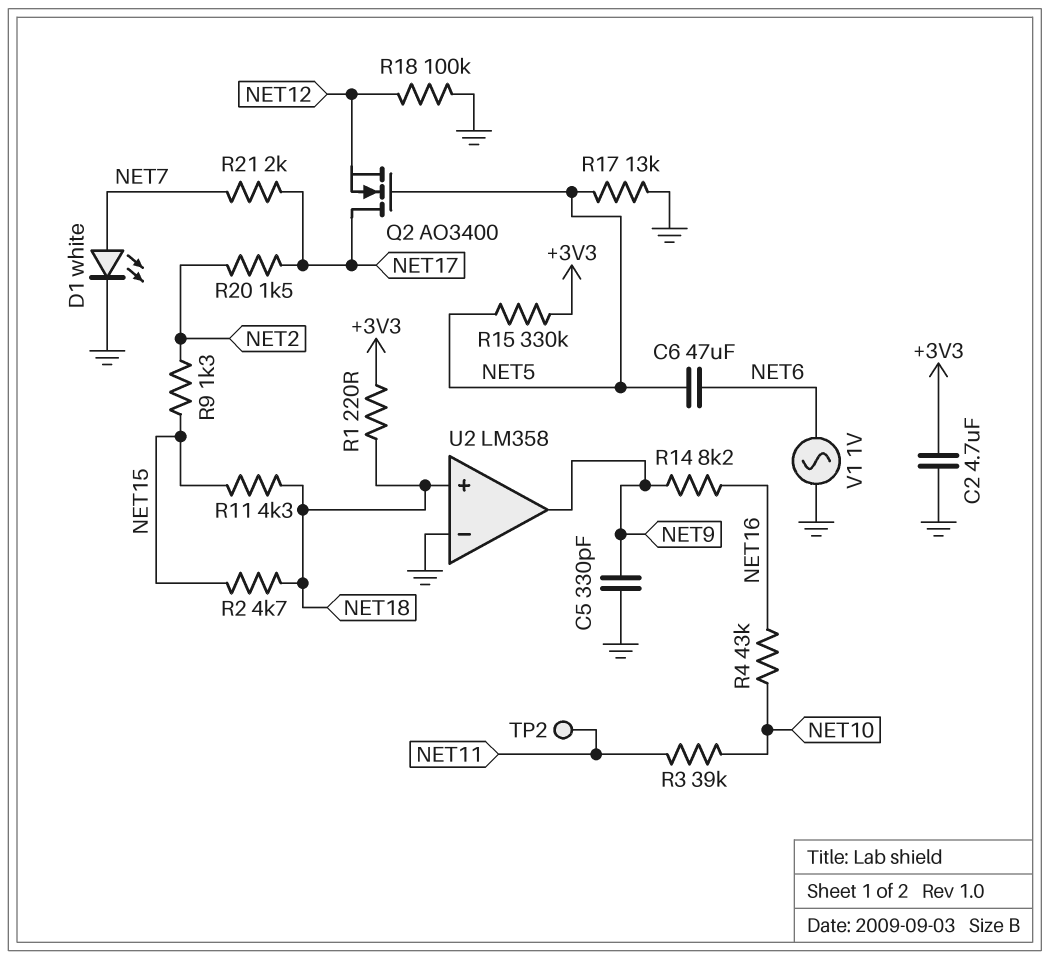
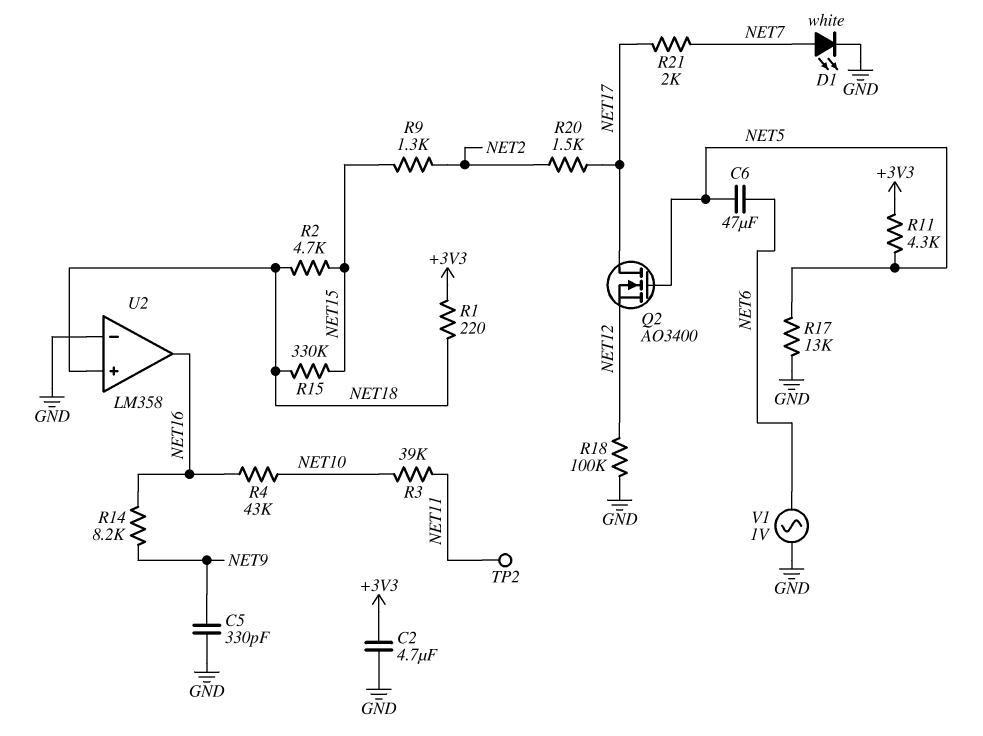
R11: 4.3k (NET15, NET18) -> 4.3k (+3V3, NET5)
R15: 330k (+3V3, NET5) -> 330k (NET15, NET18)
U2 pin out: NET9 -> NET16

